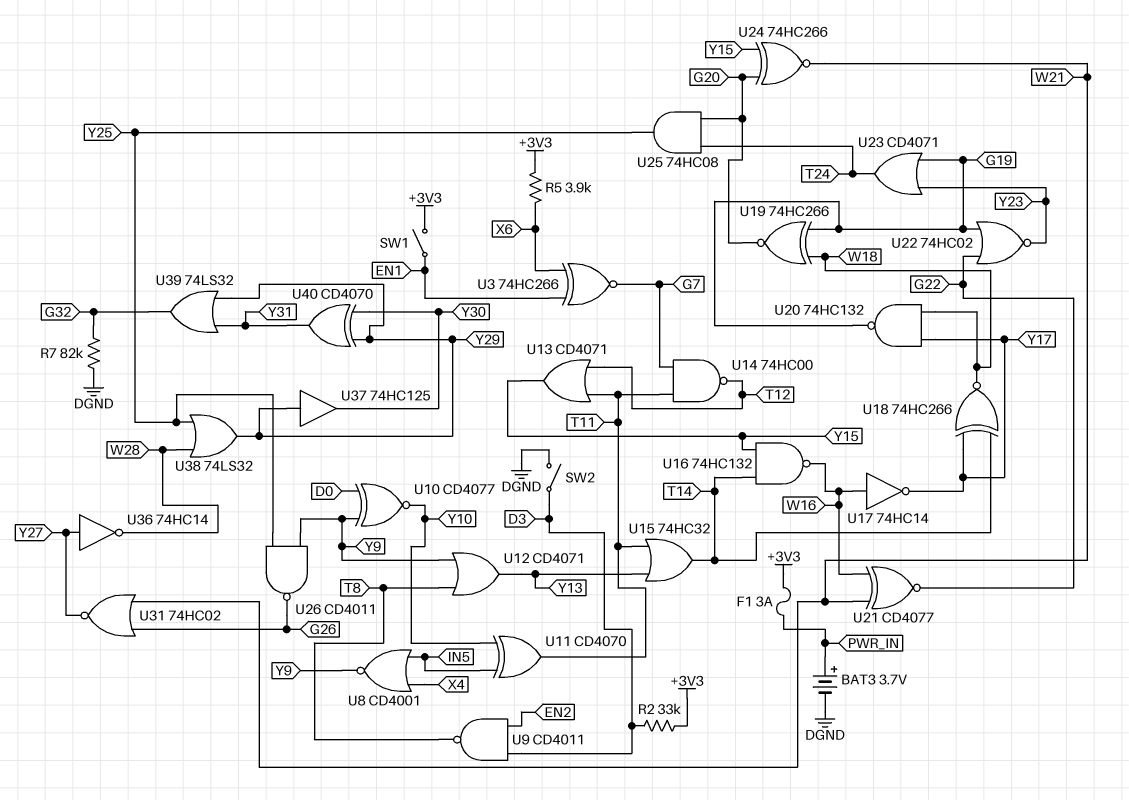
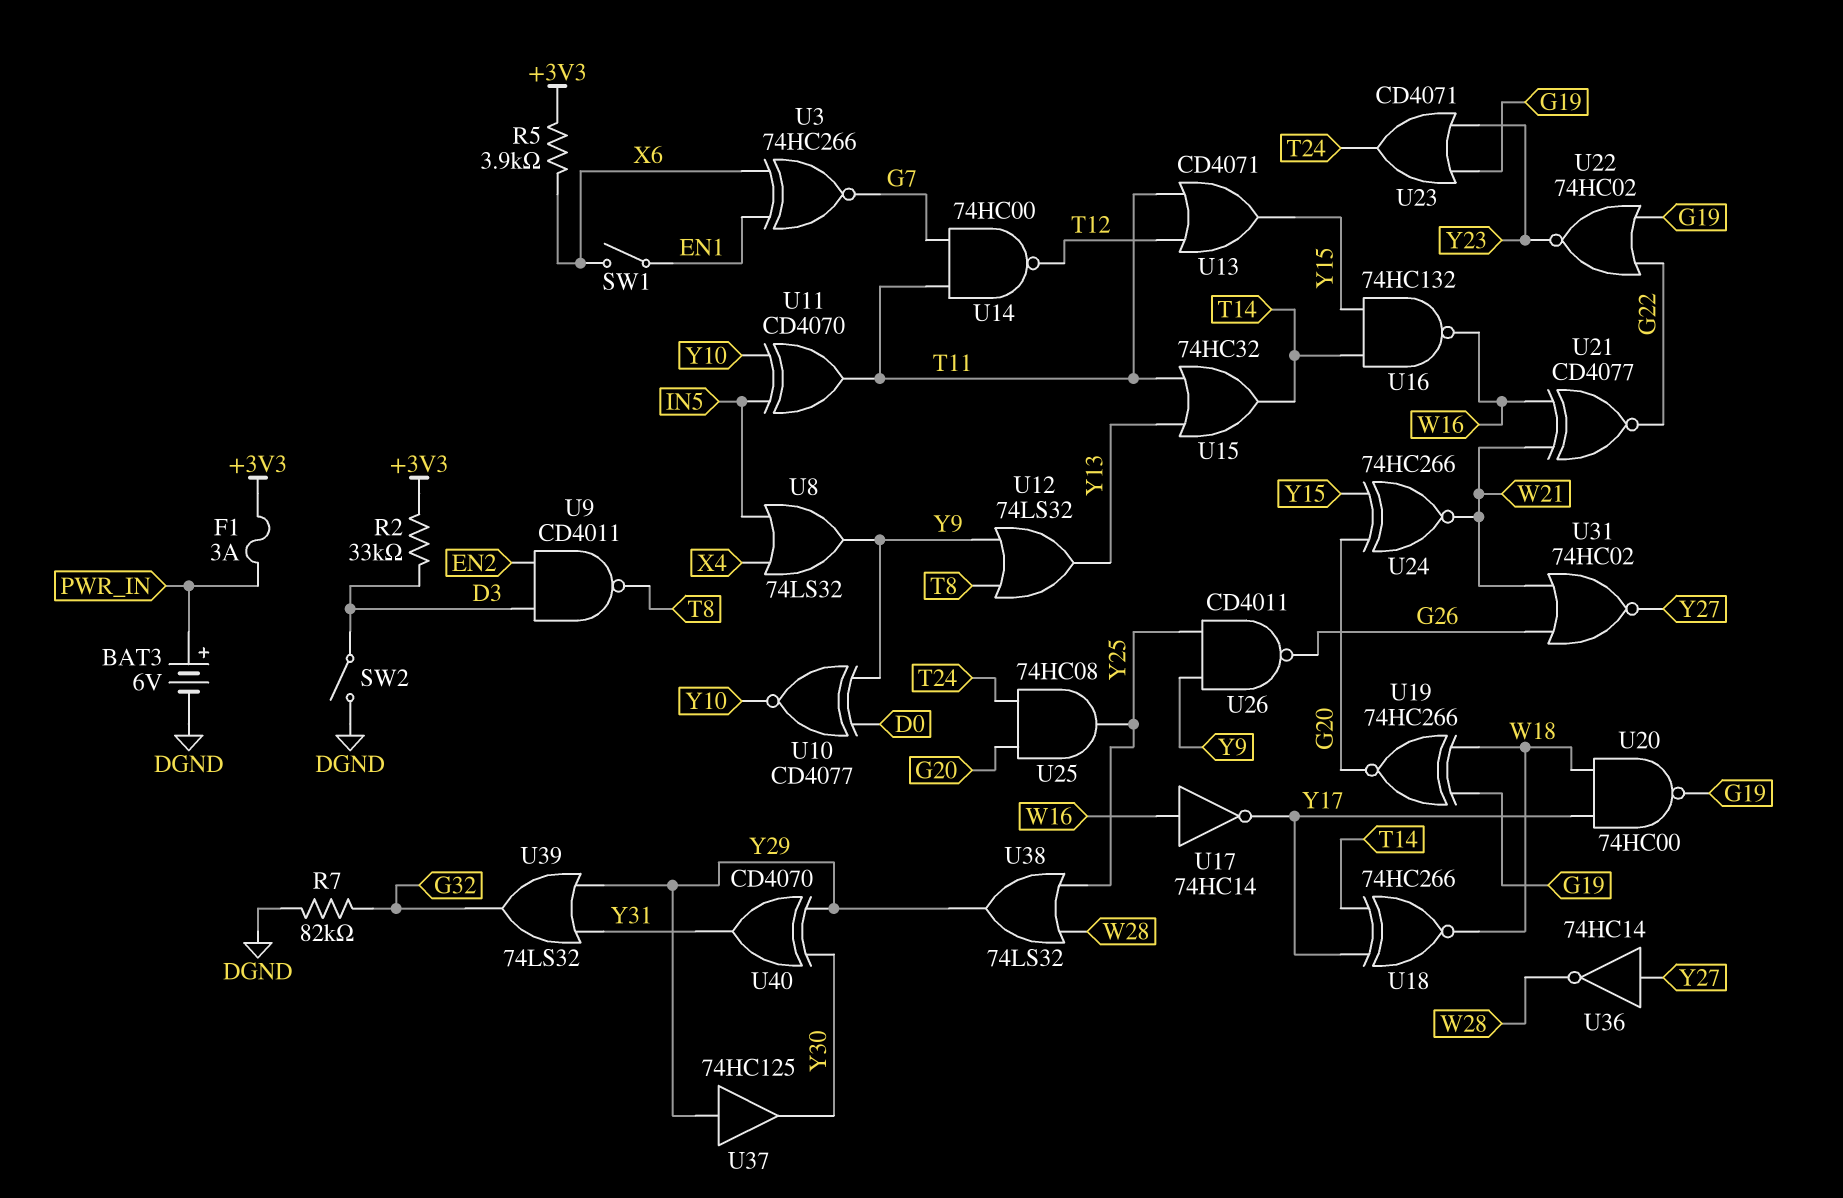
BAT3: 3.7V (plus PWR_IN, minus DGND) -> 6V (plus PWR_IN, minus DGND)
SW1: switch (+3V3, EN1) -> switch (EN1, X6)
U8: NOR CD4001 (in IN5, in X4, out Y9) -> OR 74LS32 (in IN5, in X4, out Y9)
U12: OR CD4071 (in T8, in Y9, out Y13) -> OR 74LS32 (in T8, in Y9, out Y13)
U20: NAND 74HC132 (in W18, in Y17, out G19) -> NAND 74HC00 (in W18, in Y17, out G19)

